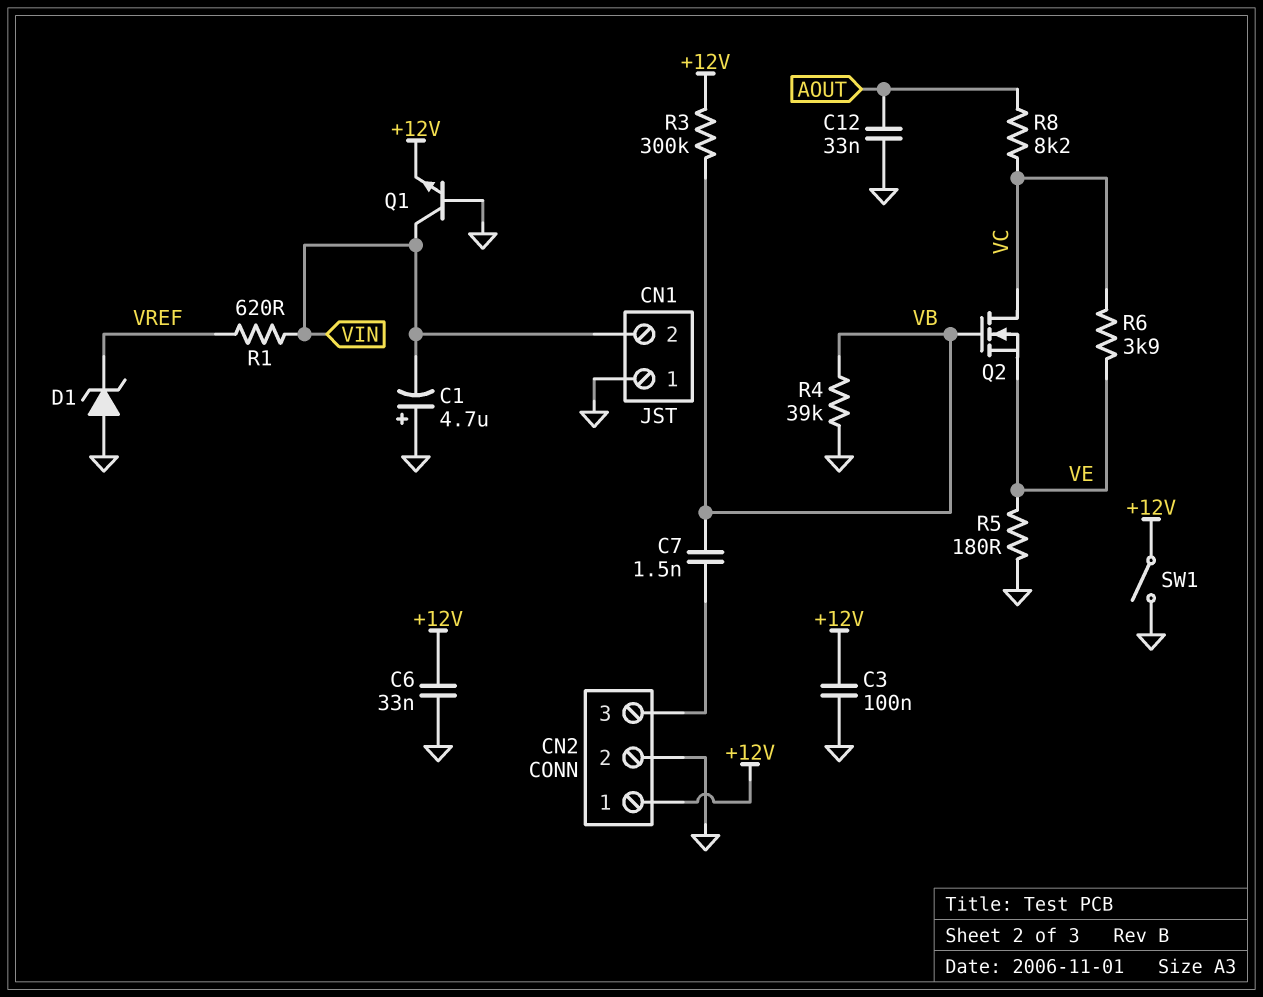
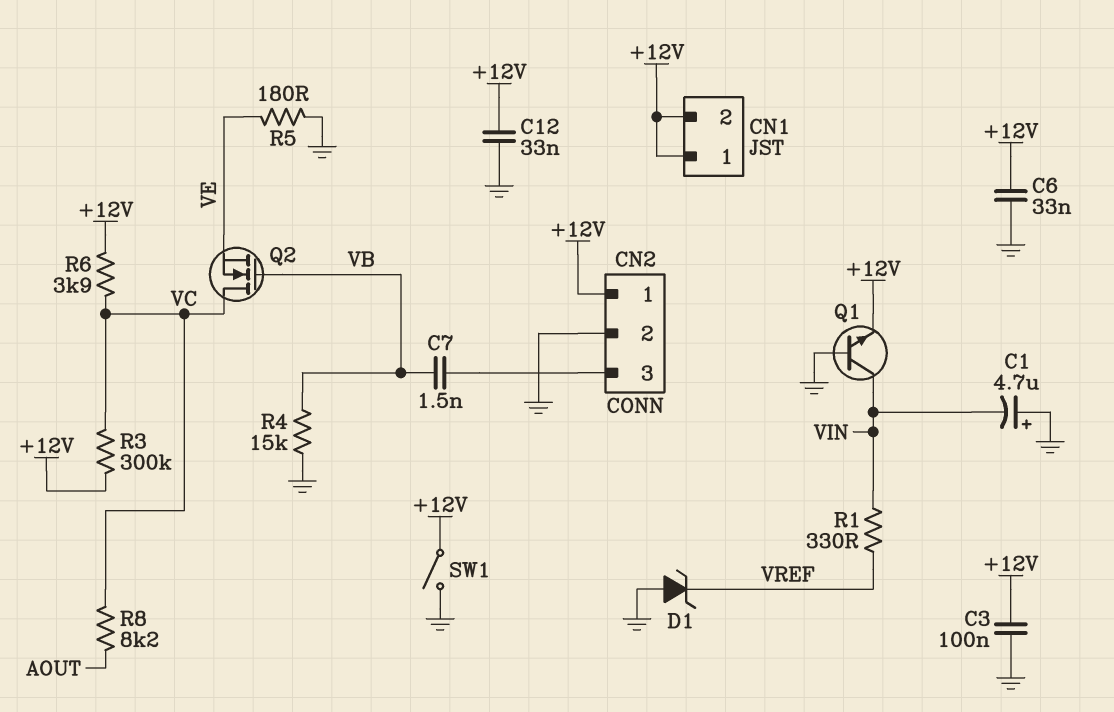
C12: 33nF (AOUT, GND) -> 33nF (+12V, GND)
CN1 pin 1: GND -> +12V
CN1 pin 2: VIN -> +12V
R1: 620 (VIN, VREF) -> 330 (VIN, VREF)
R3: 300k (+12V, VB) -> 300k (+12V, VC)
R4: 39k (GND, VB) -> 15k (GND, VB)
R6: 3.9k (VC, VE) -> 3.9k (+12V, VC)

